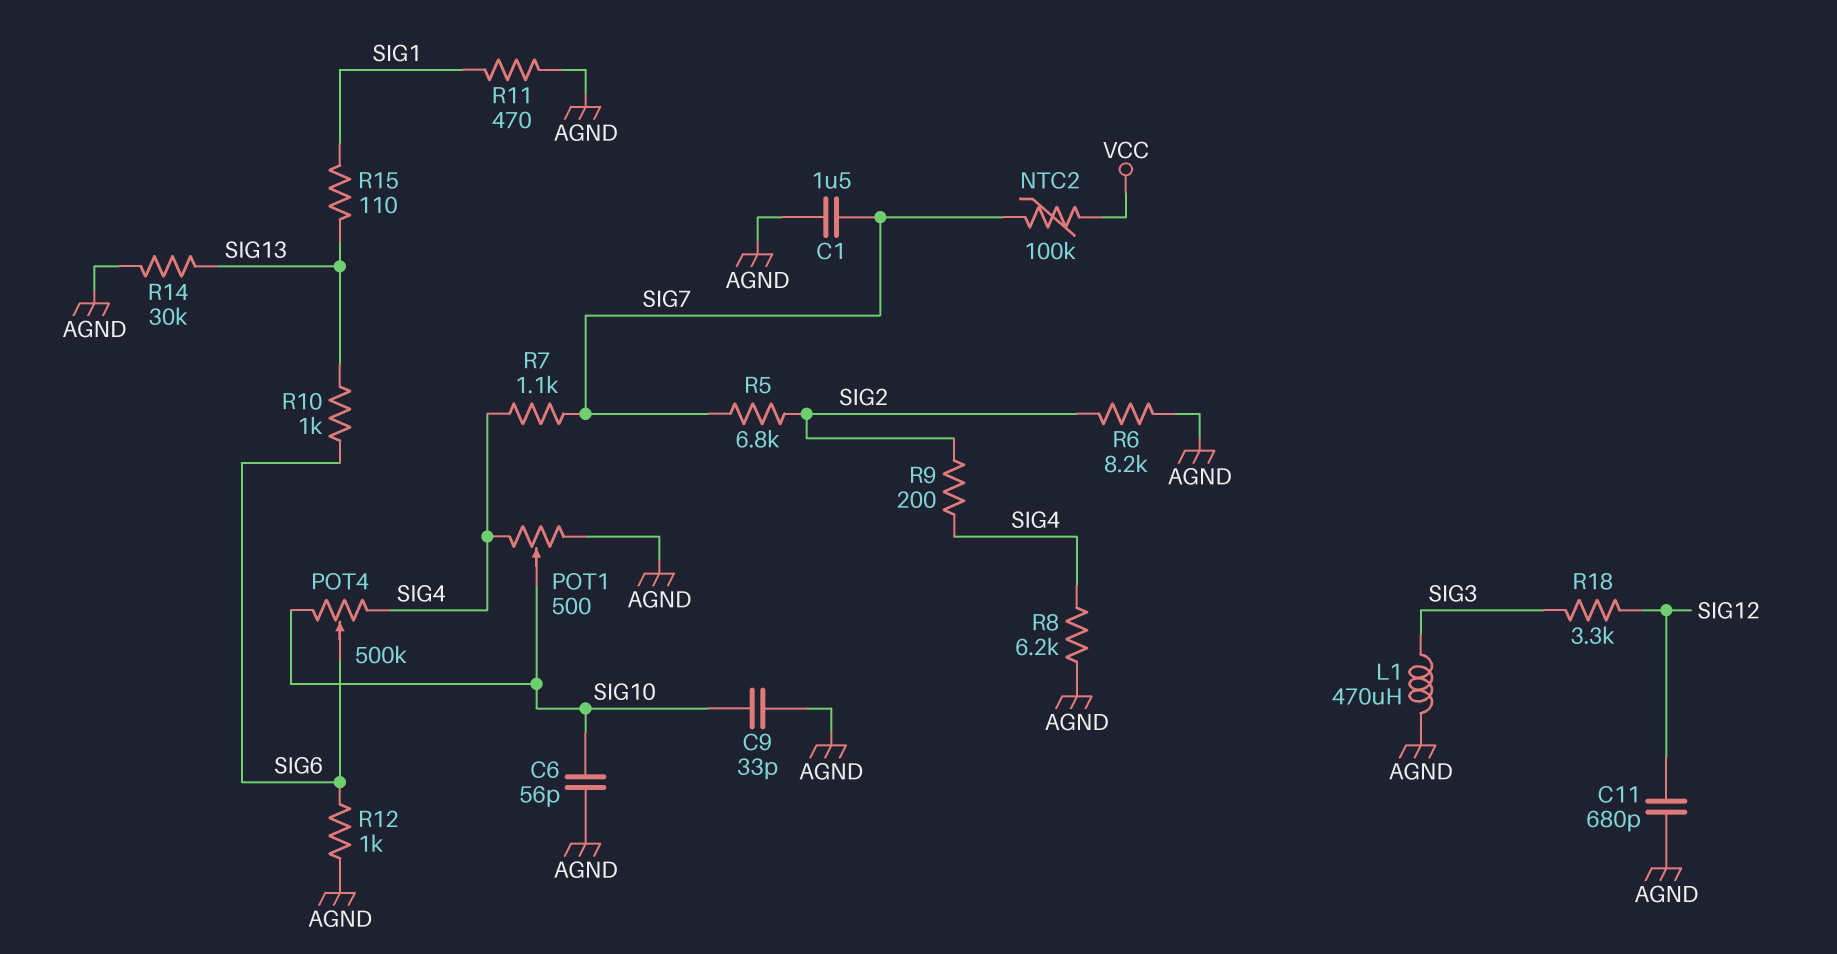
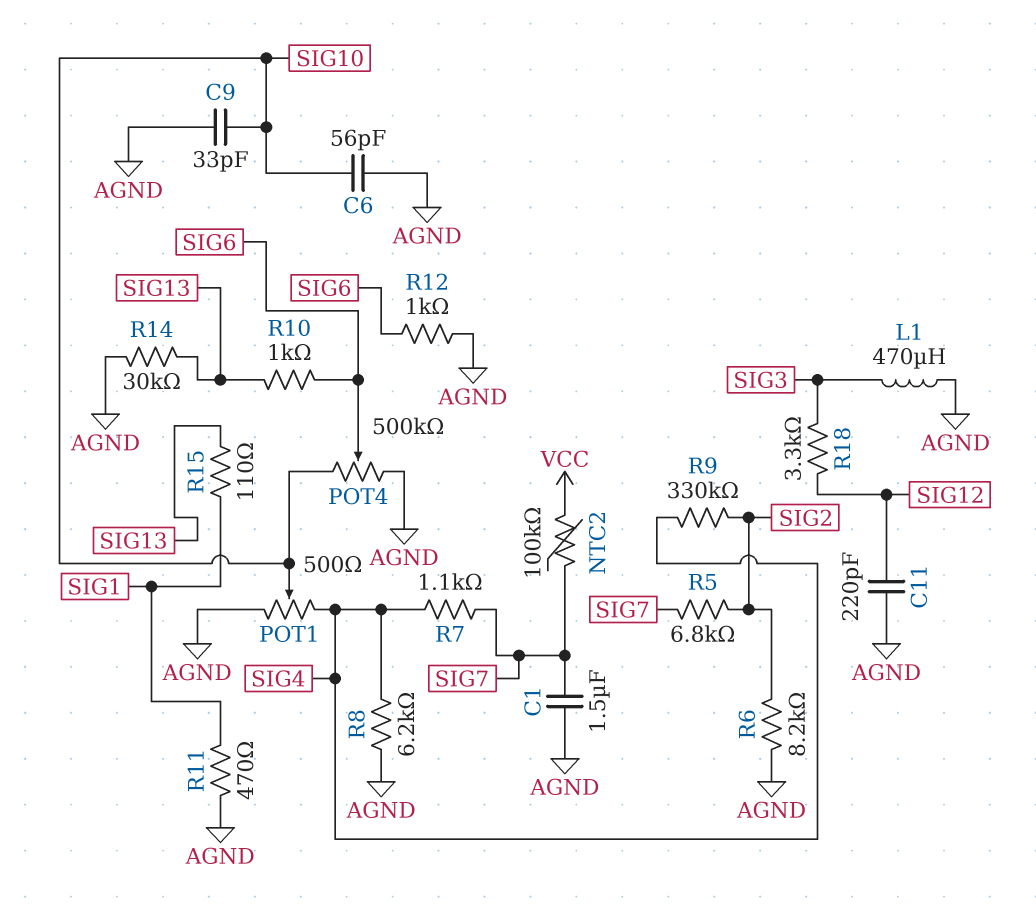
C11: 680pF (AGND, SIG12) -> 220pF (AGND, SIG12)
POT4: 500k (SIG4, SIG10, wiper SIG6) -> 500k (AGND, SIG10, wiper SIG6)
R9: 200 (SIG2, SIG4) -> 330k (SIG2, SIG4)

